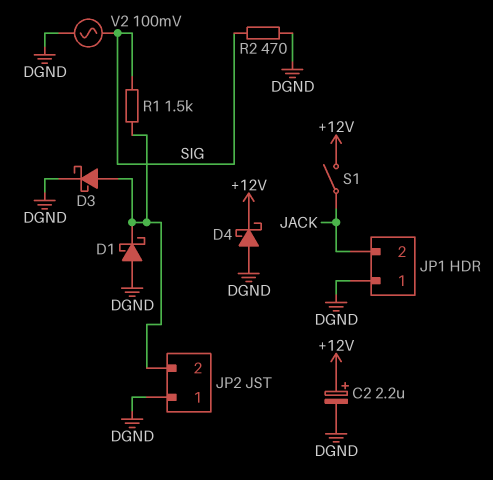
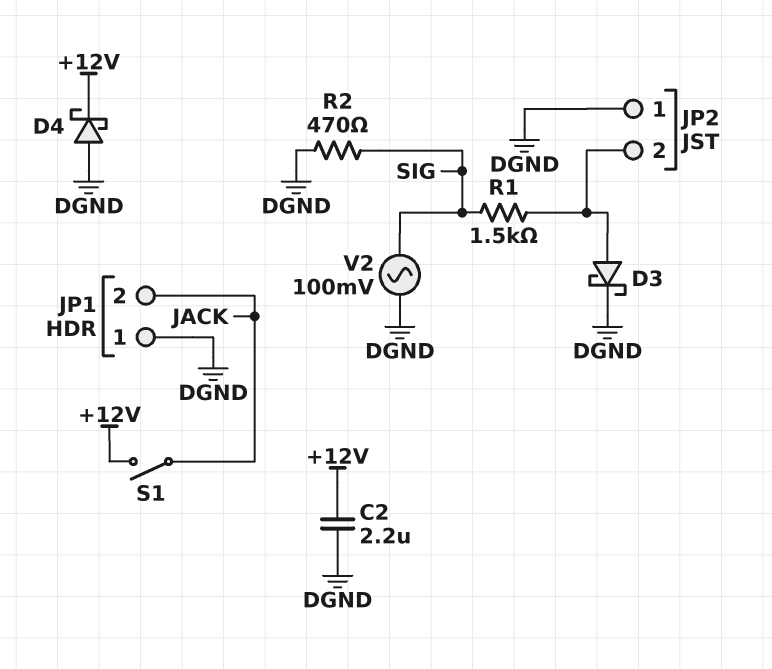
C2: 2.2uF (plus +12V, minus DGND) -> 2.2uF (+12V, DGND)
D1: schottky (A DGND, K JP2/2) -> none

